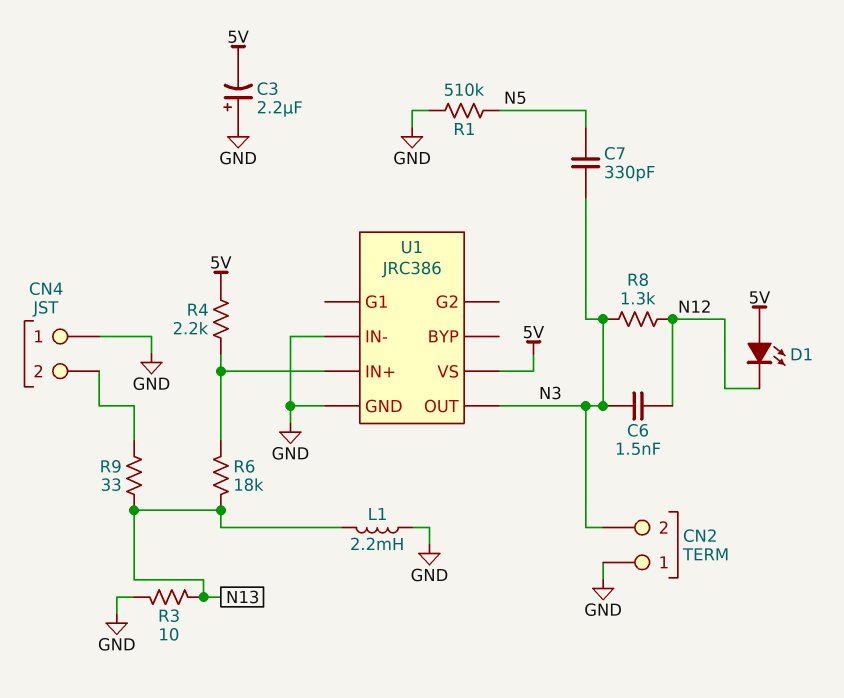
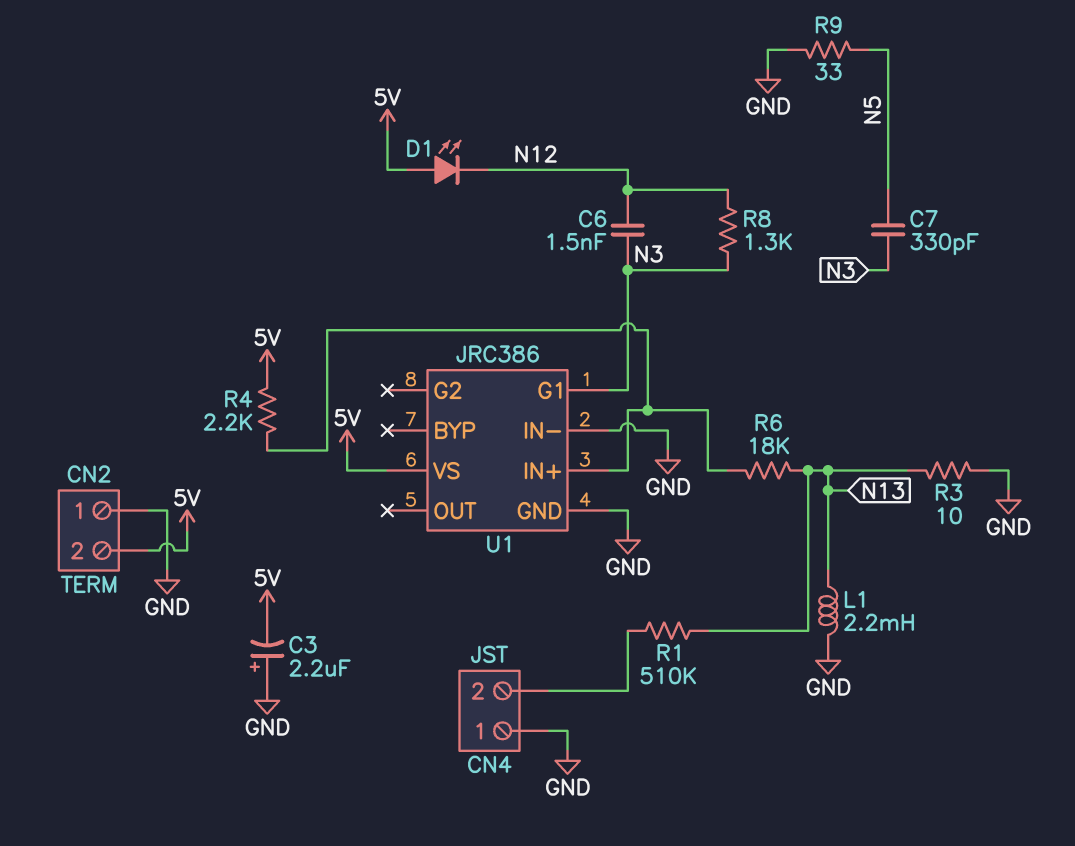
CN2 pin 2: N3 -> 5V
R1: 510k (GND, N5) -> 510k (CN4/2, N13)
R9: 33 (CN4/2, N13) -> 33 (GND, N5)
U1 pin G1: none -> N3
U1 pin OUT: N3 -> none

